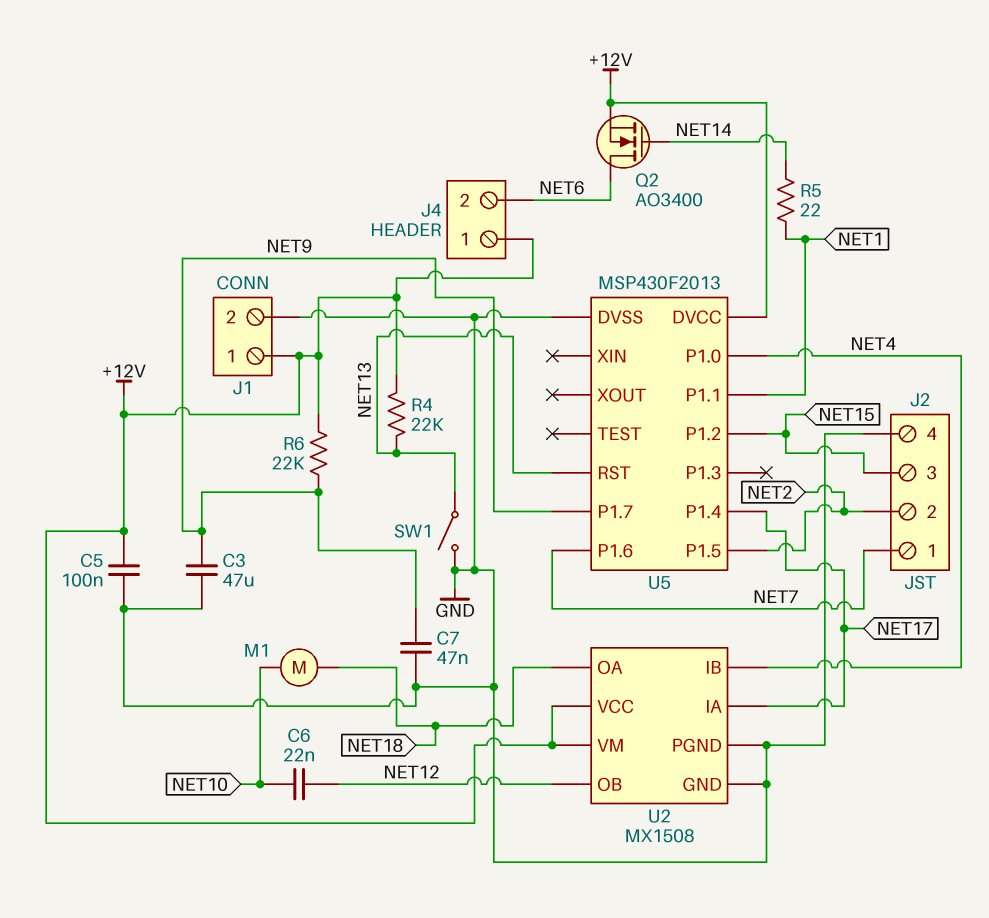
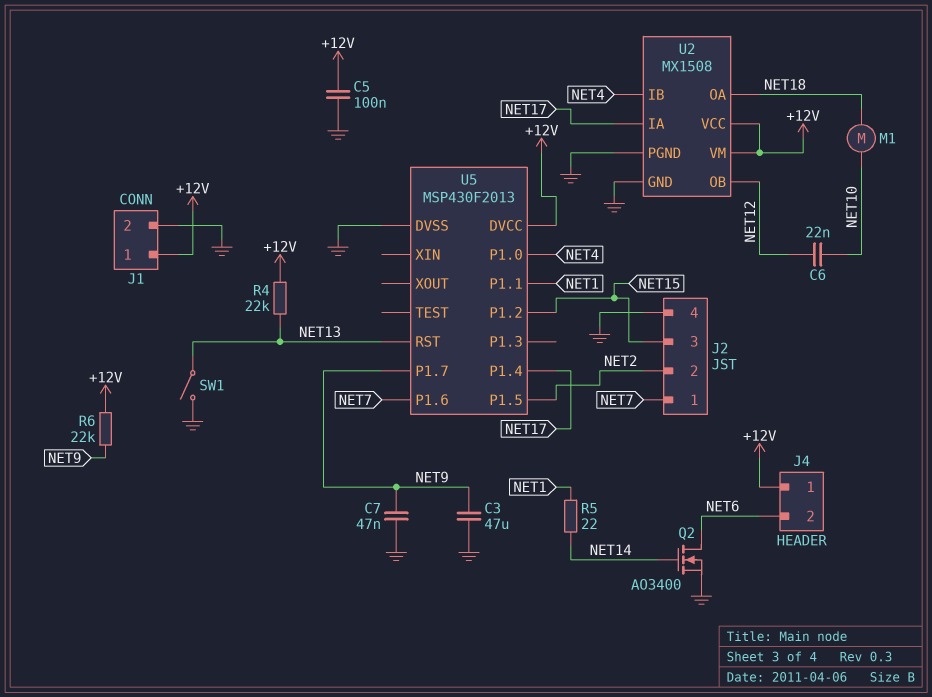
Q2: NMOS AO3400 (G NET14, D NET6, S +12V) -> NMOS AO3400 (G NET14, D NET6, S GND)

